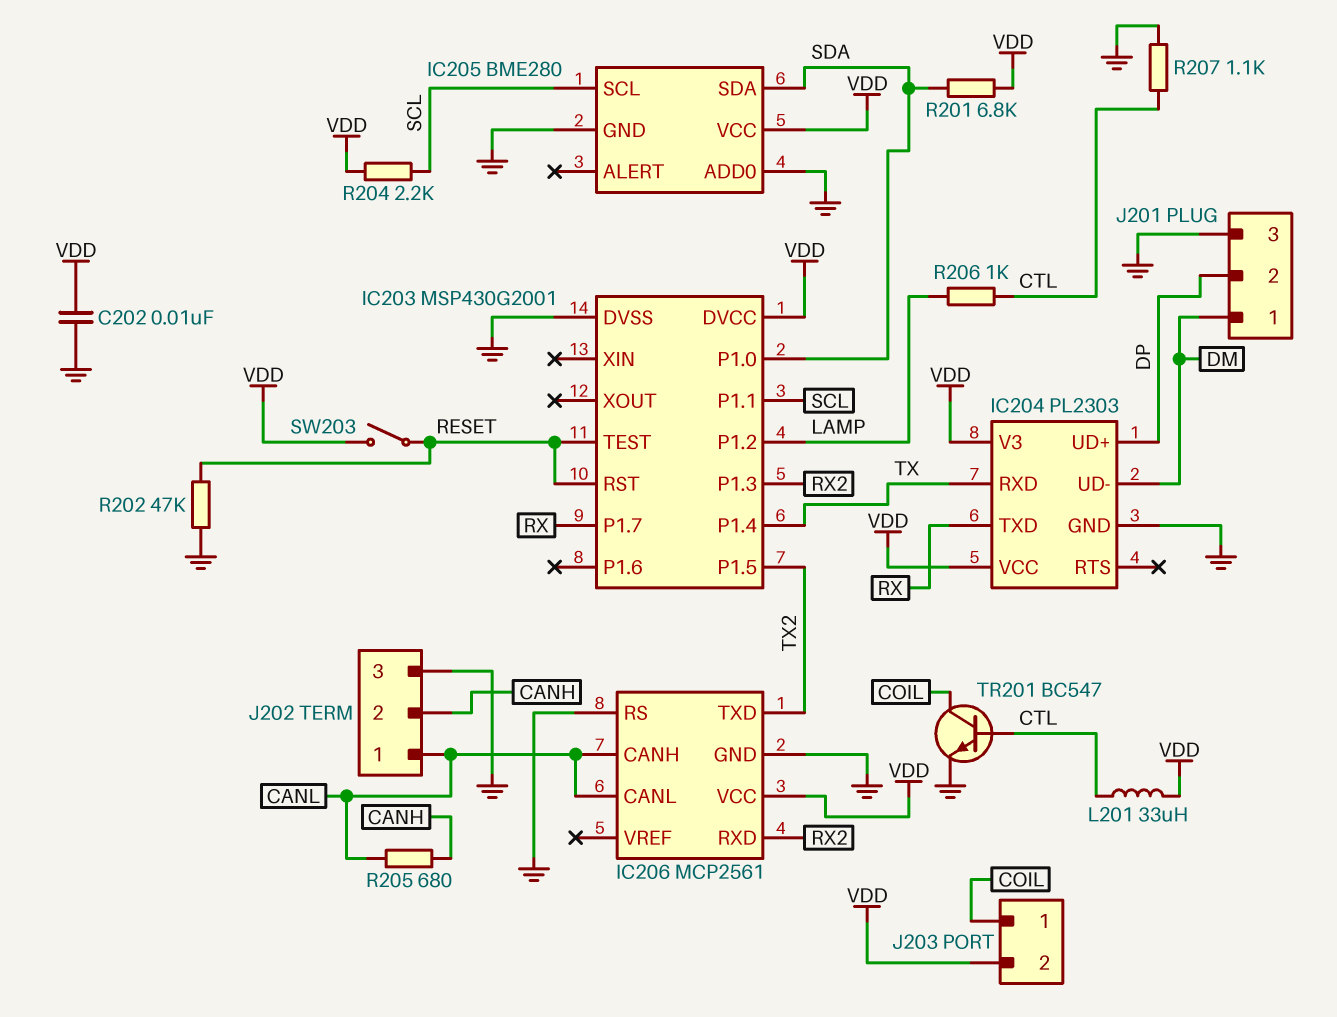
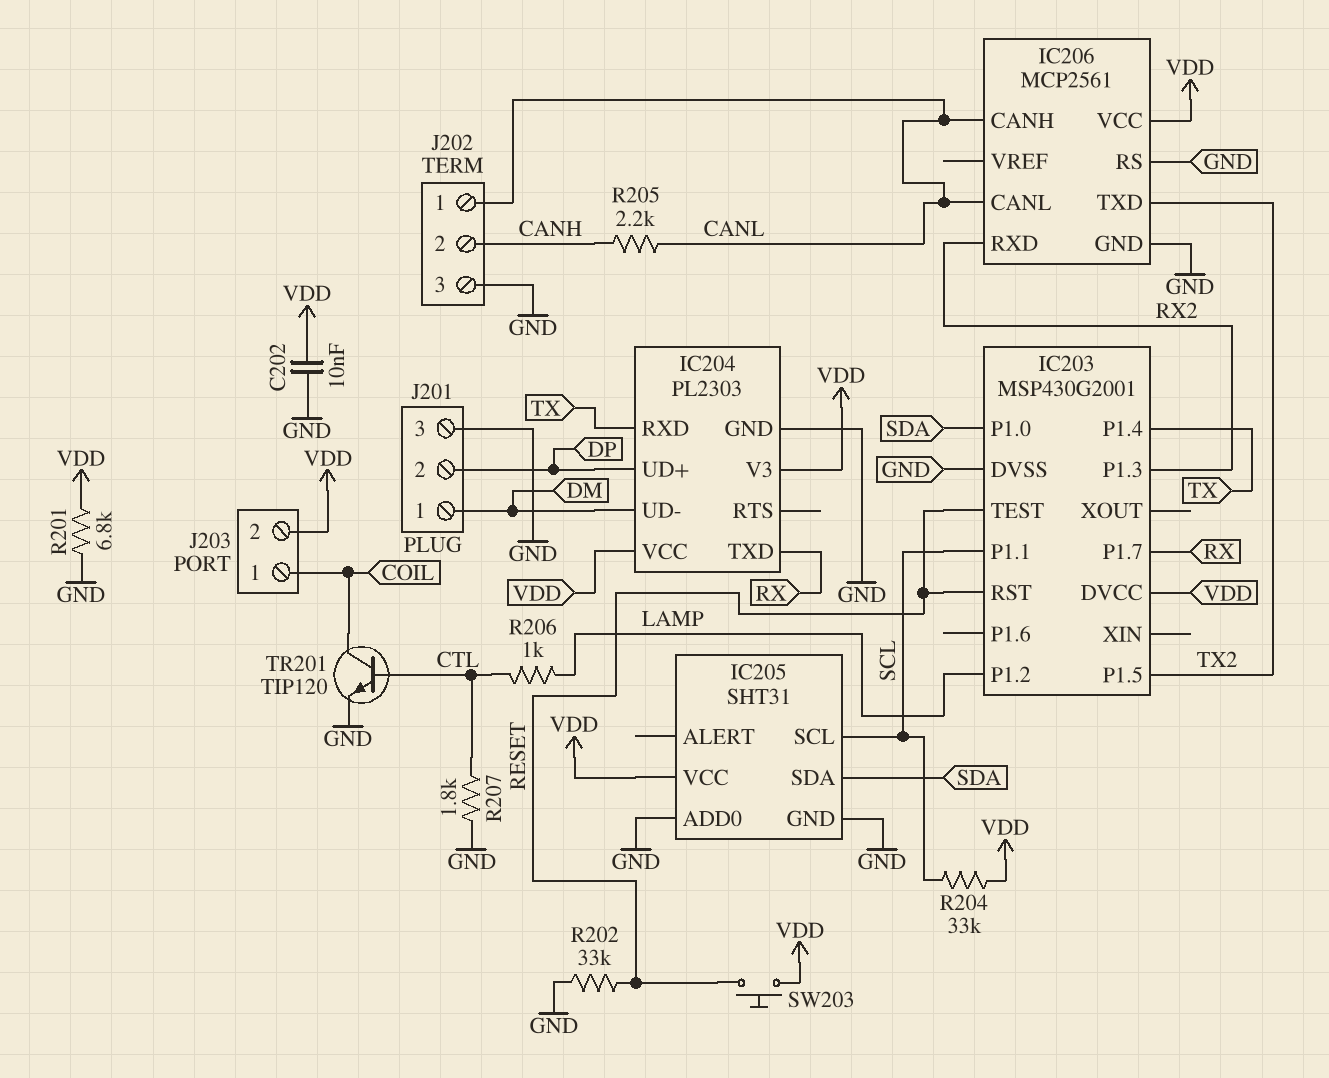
IC205: BME280 -> SHT31
L201: 33uH (CTL, VDD) -> none
R201: 6.8k (SDA, VDD) -> 6.8k (GND, VDD)
R202: 47k (GND, RESET) -> 33k (GND, RESET)
R204: 2.2k (SCL, VDD) -> 33k (SCL, VDD)
R205: 680 (CANH, CANL) -> 2.2k (CANH, CANL)
R207: 1.1k (CTL, GND) -> 1.8k (CTL, GND)
SW203: switch (RESET, VDD) -> button (RESET, VDD)
TR201: NPN BC547 (B CTL, C COIL, E GND) -> NPN TIP120 (B CTL, C COIL, E GND)

